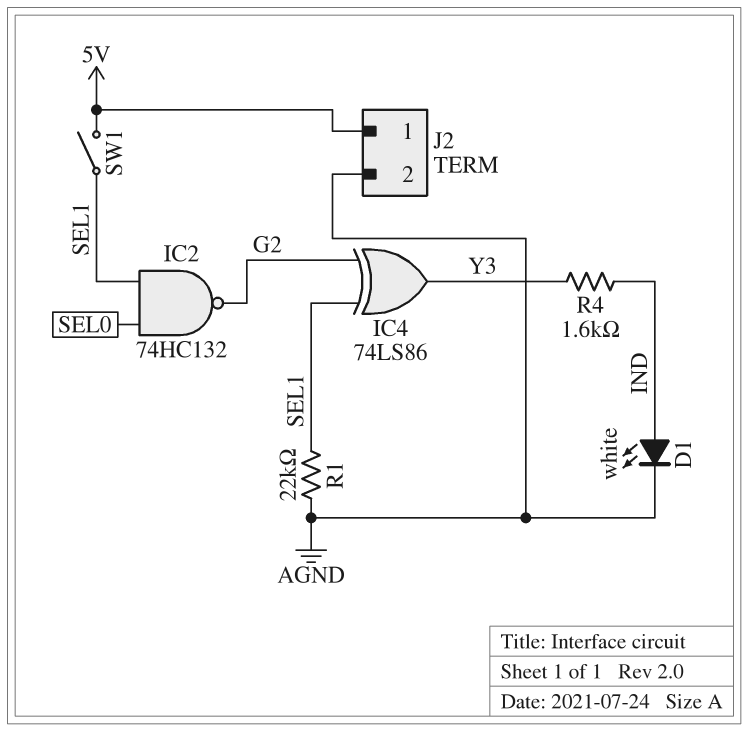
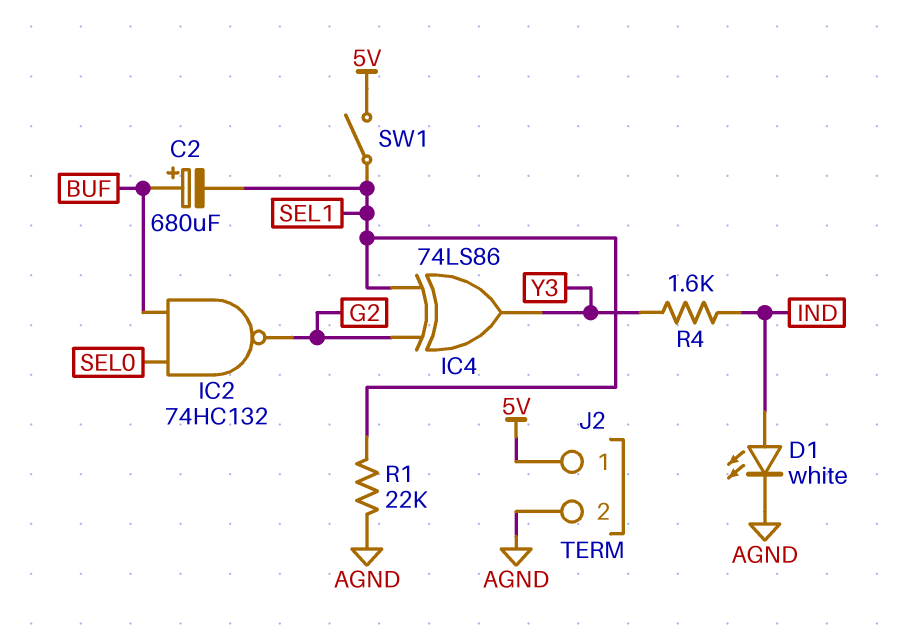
C2: none -> 680uF (plus BUF, minus SEL1)
IC2: NAND 74HC132 (in SEL0, in SEL1, out G2) -> NAND 74HC132 (in BUF, in SEL0, out G2)

